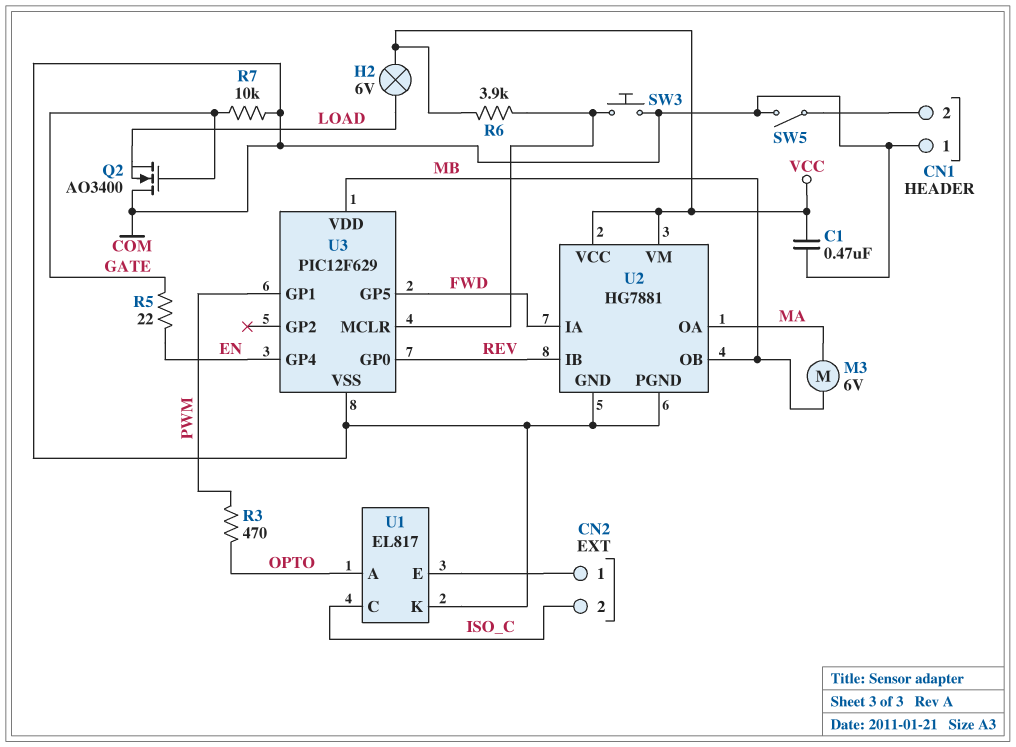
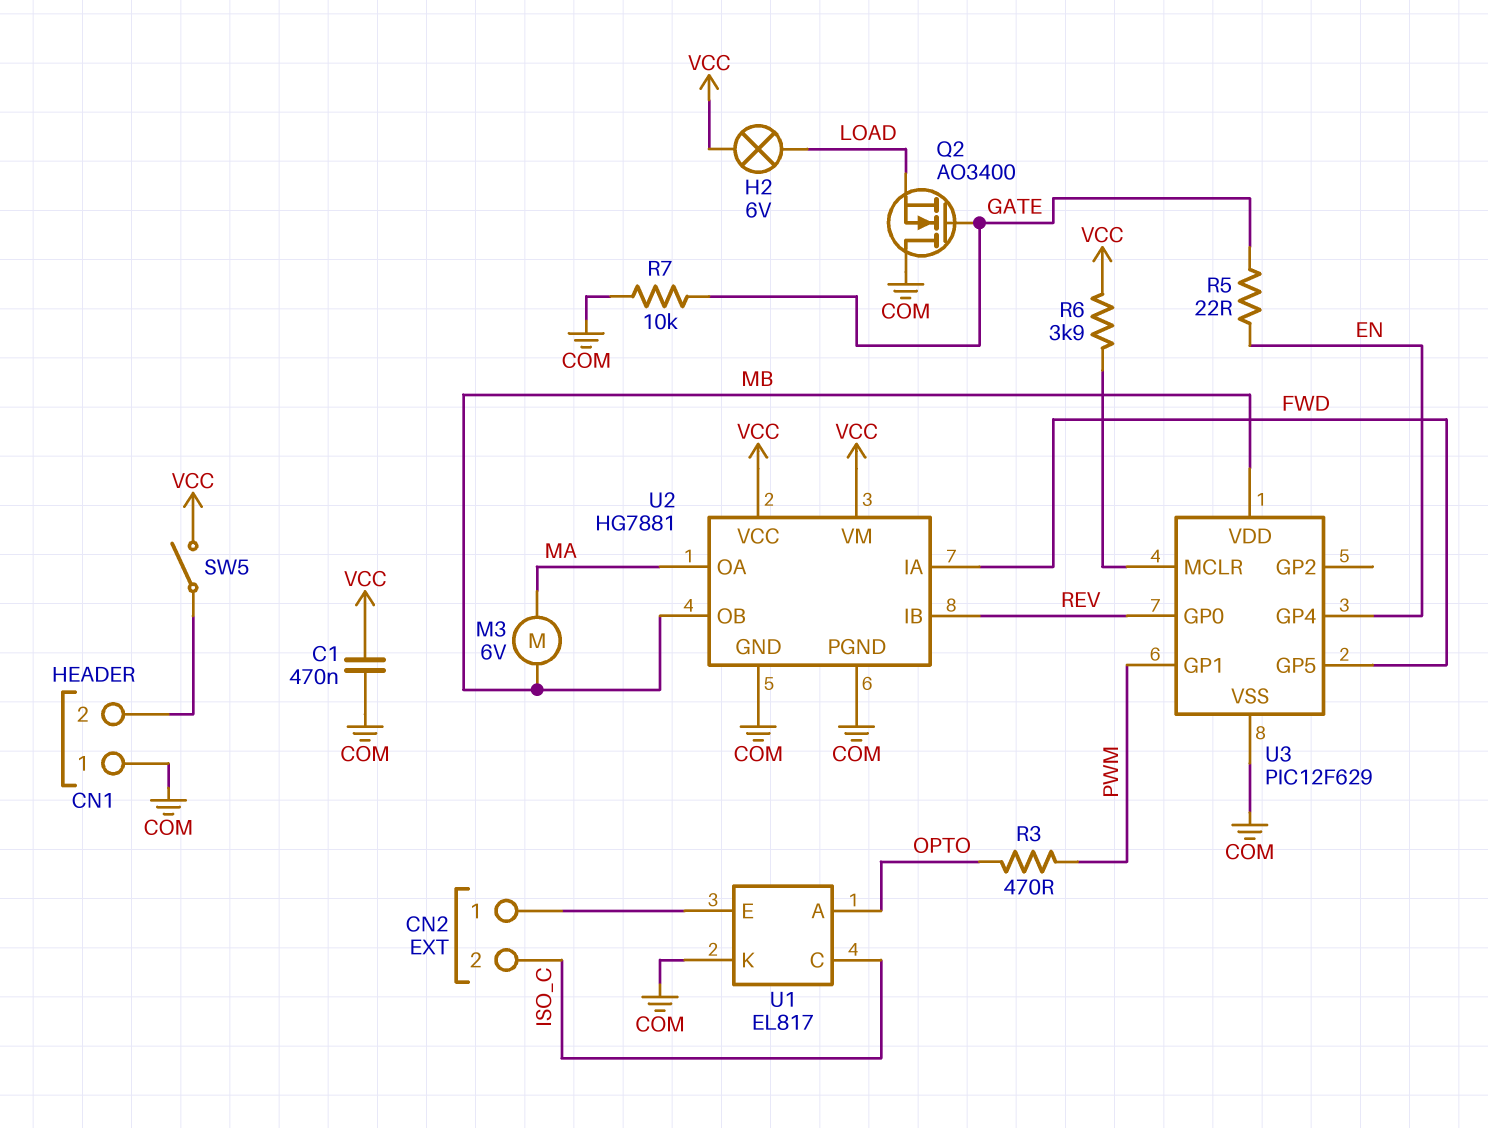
SW3: button (COM, U3/MCLR) -> none
SW5: switch (CN1/2, COM) -> switch (CN1/2, VCC)

